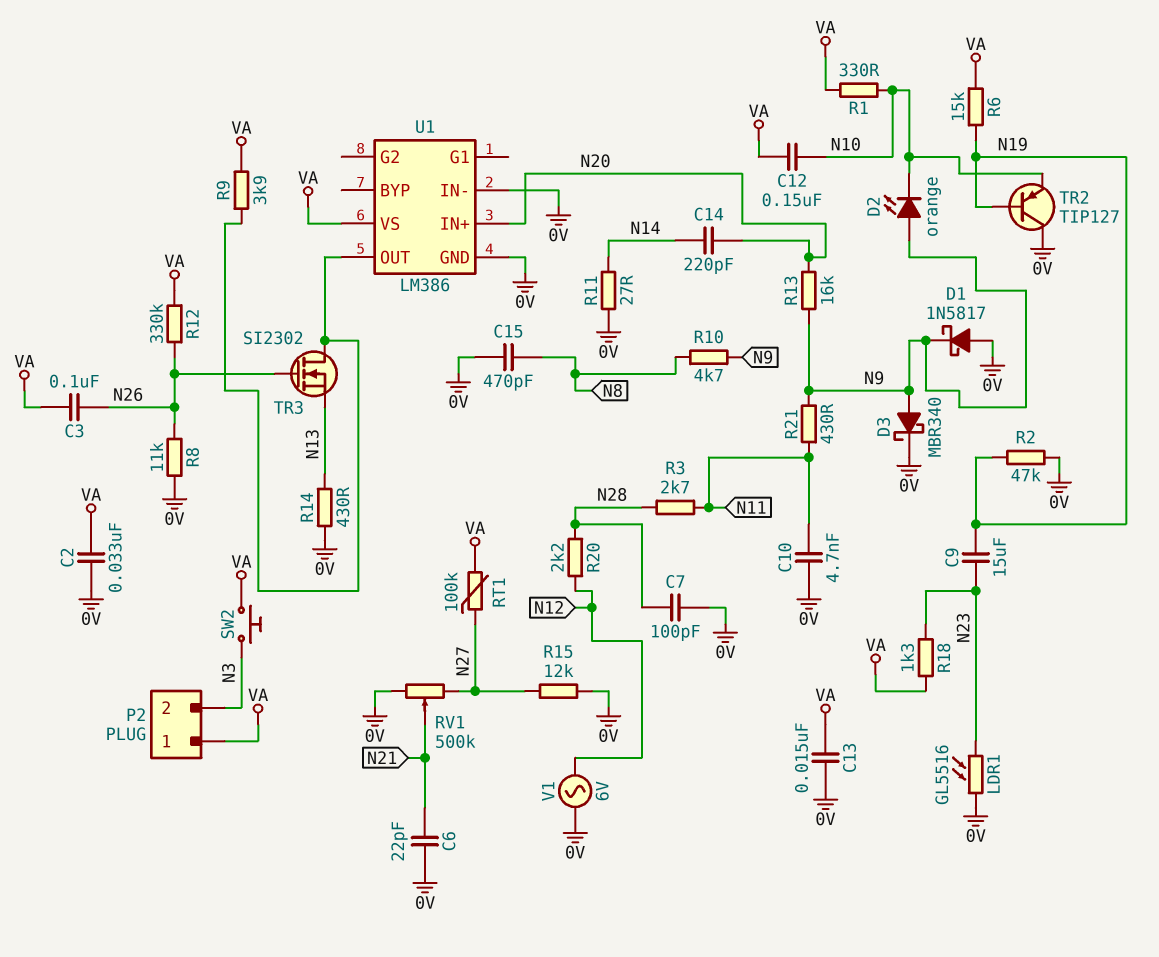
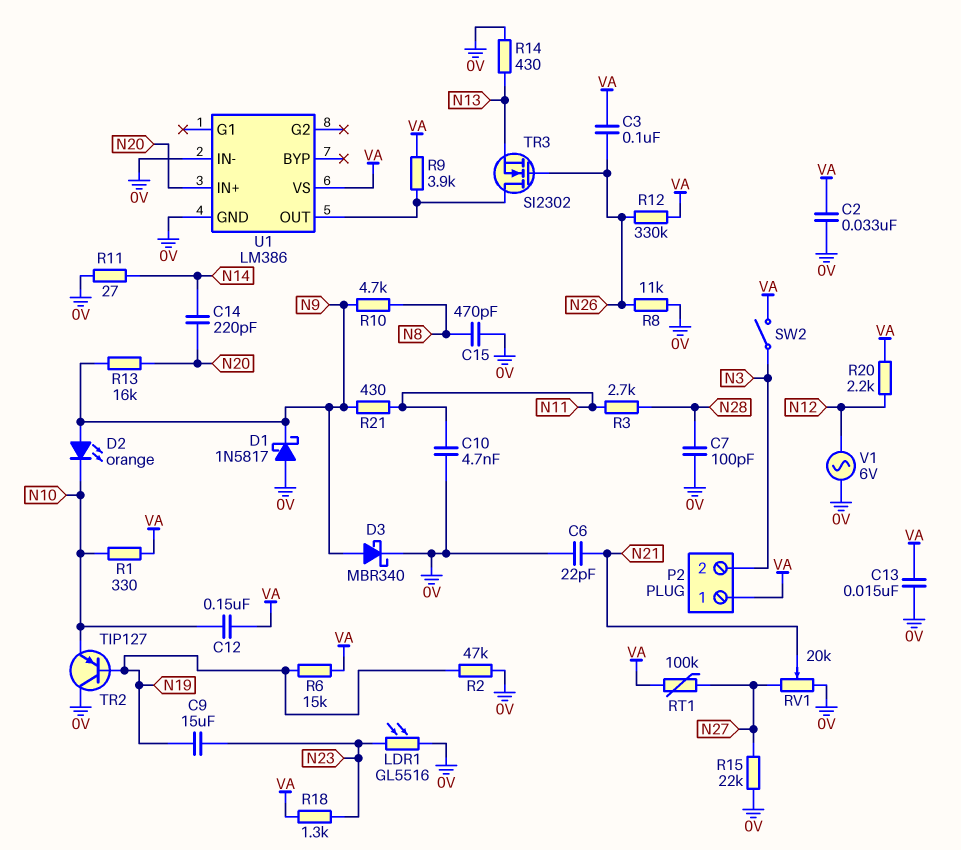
R15: 12k (0V, N27) -> 22k (0V, N27)
R20: 2.2k (N12, N28) -> 2.2k (N12, VA)
RV1: 500k (0V, N27, wiper N21) -> 20k (0V, N27, wiper N21)
SW2: button (N3, VA) -> switch (N3, VA)

